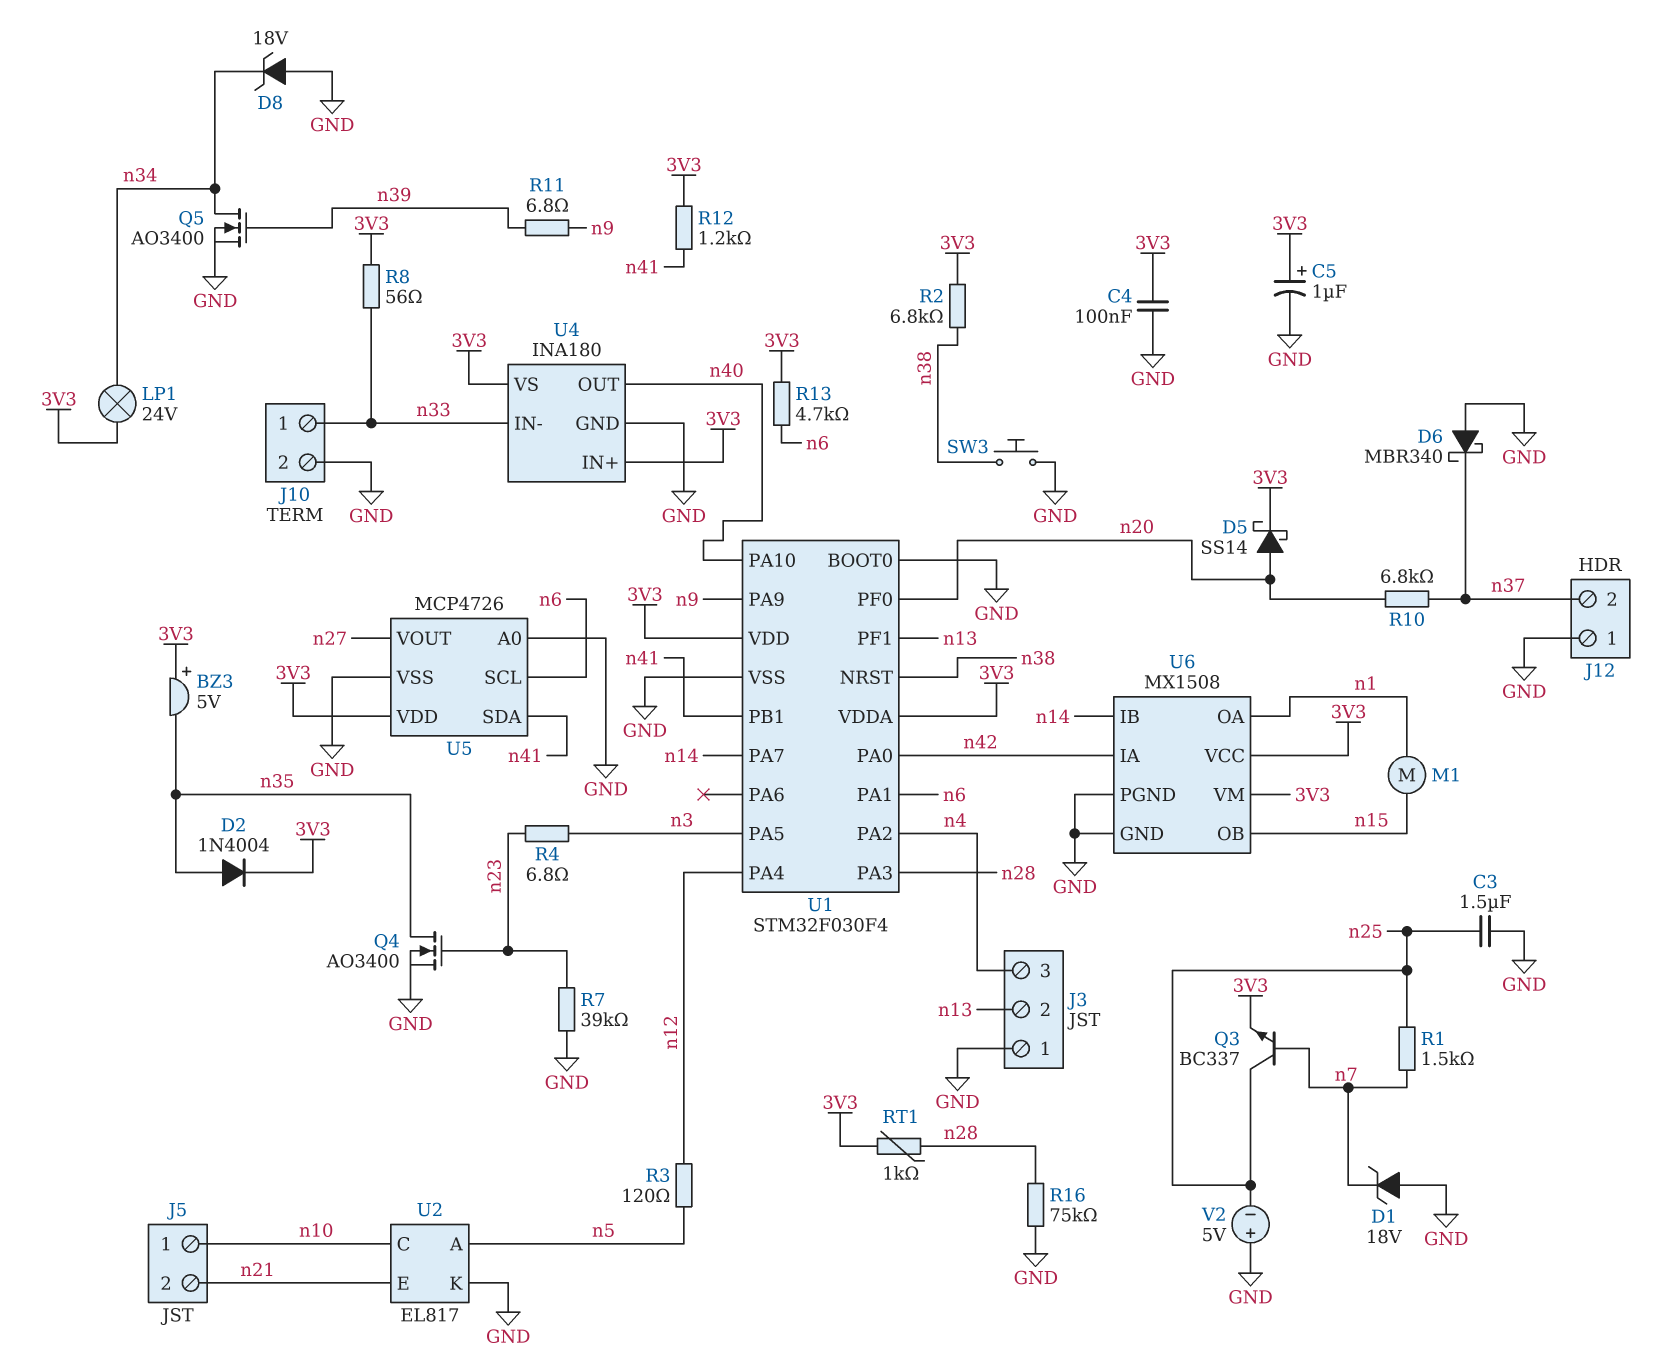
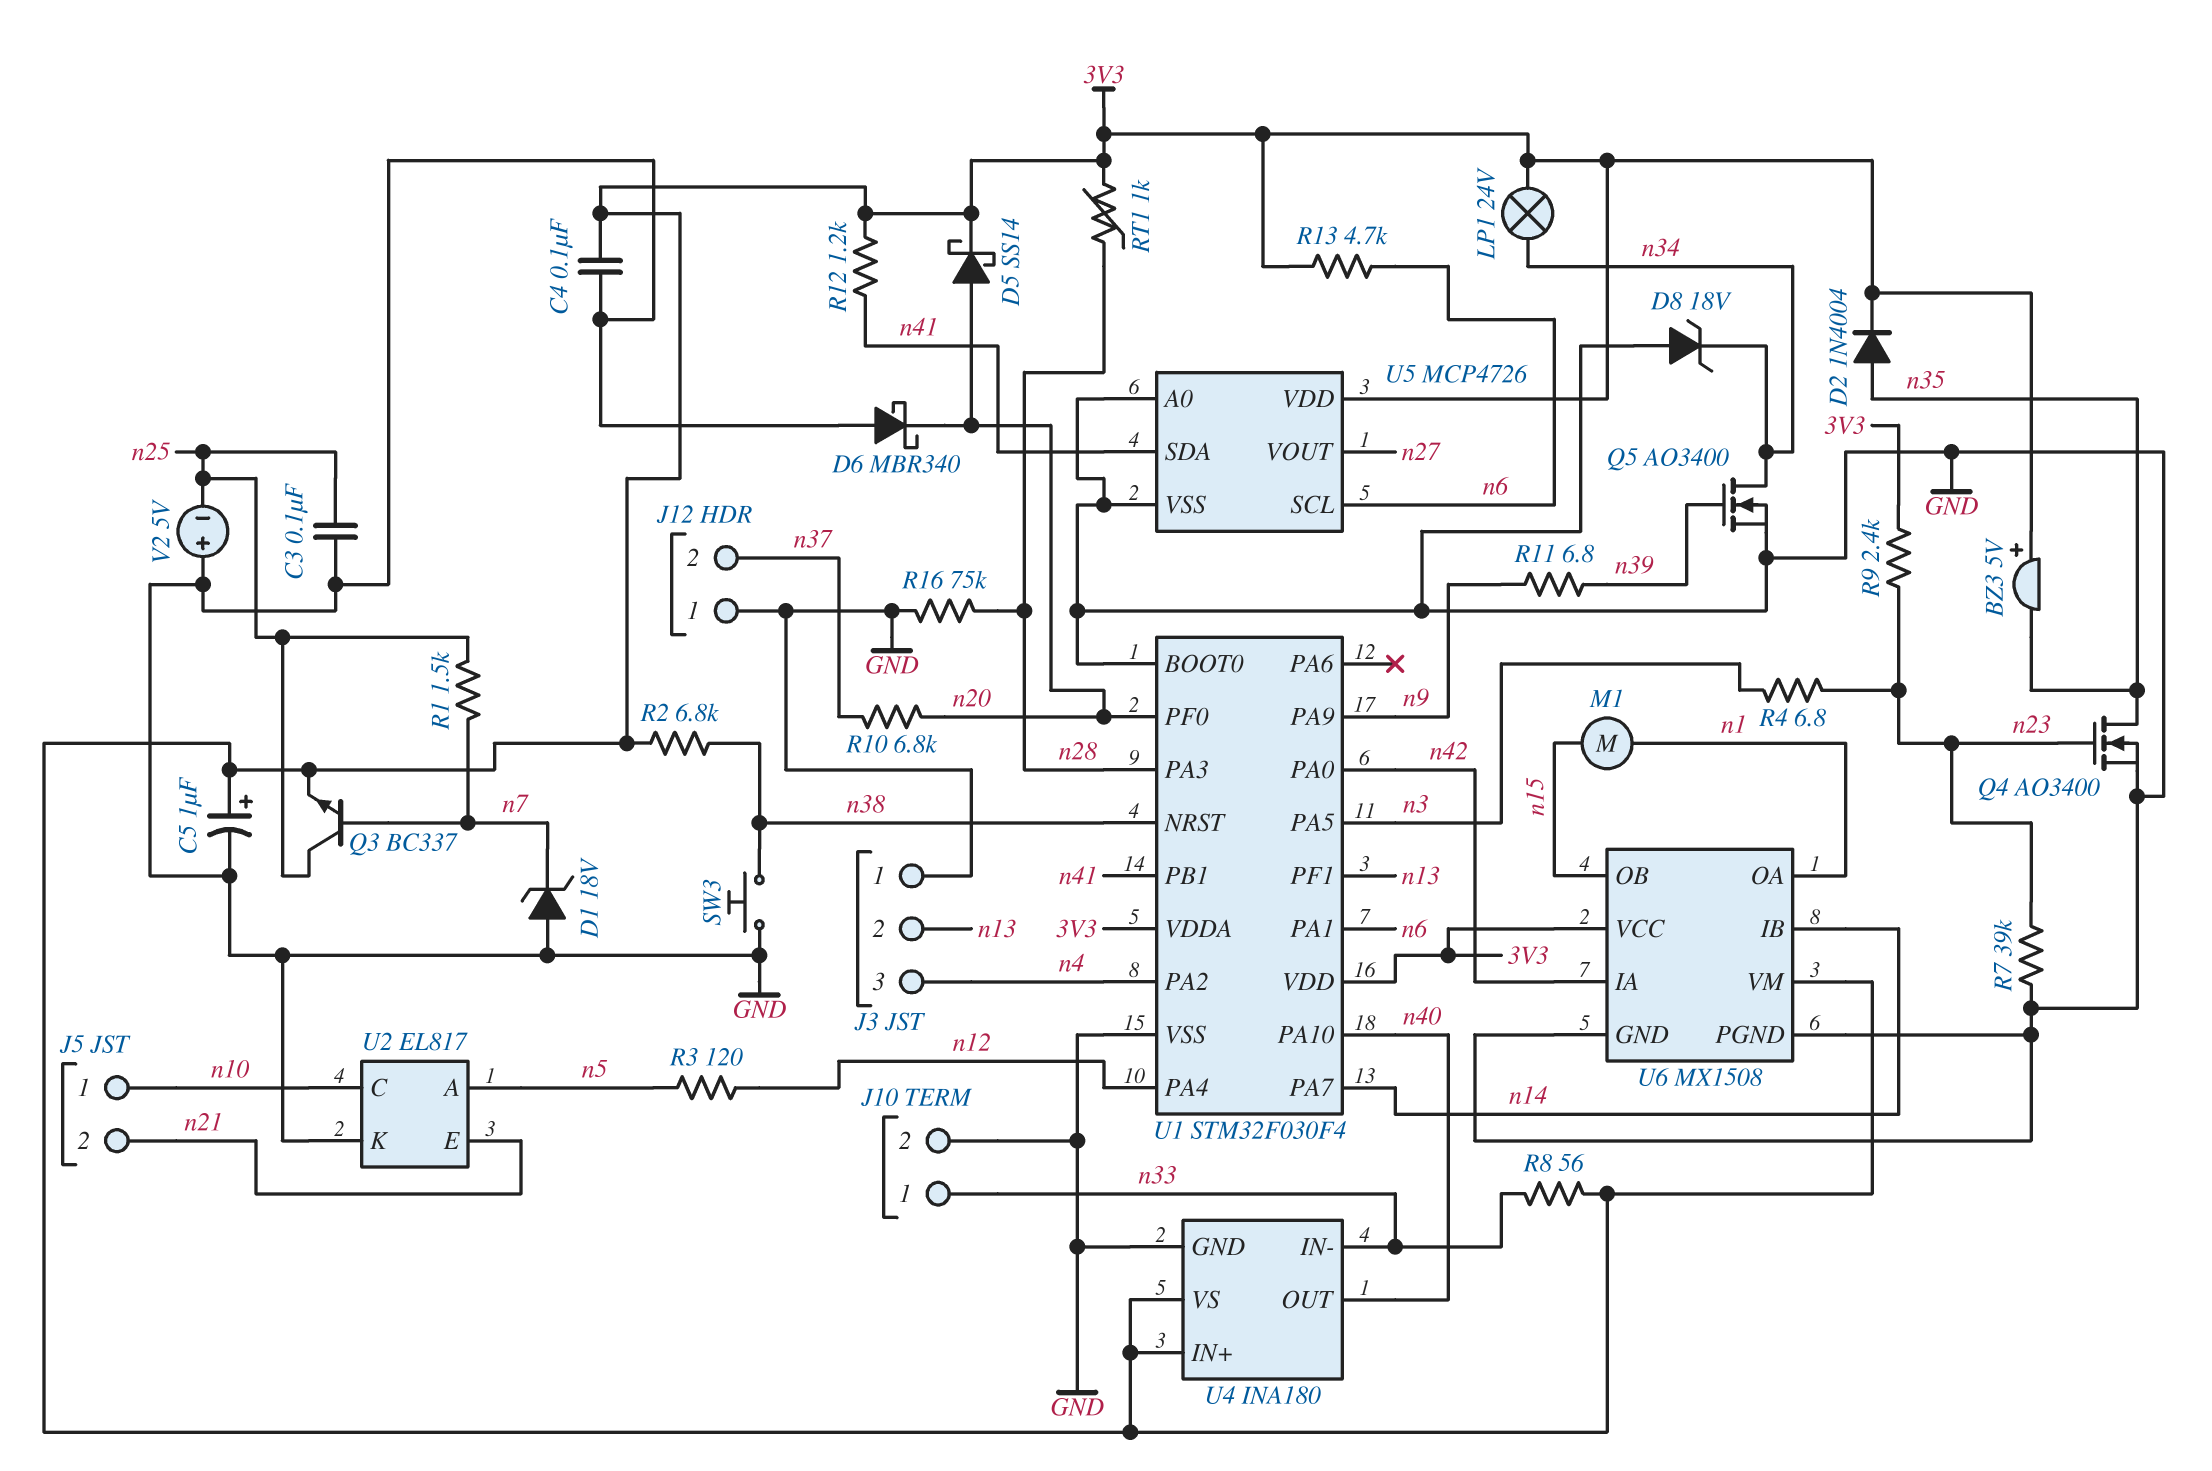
C3: 1.5uF (GND, n25) -> 100nF (GND, n25)
D6: schottky MBR340 (A GND, K n37) -> schottky MBR340 (A GND, K n20)
R9: none -> 2.4k (3V3, n23)

